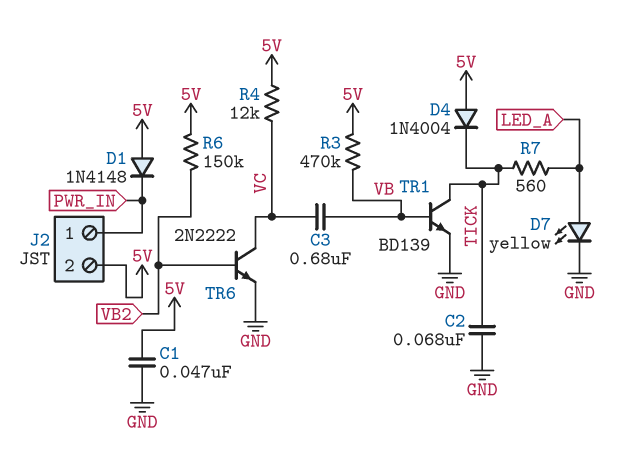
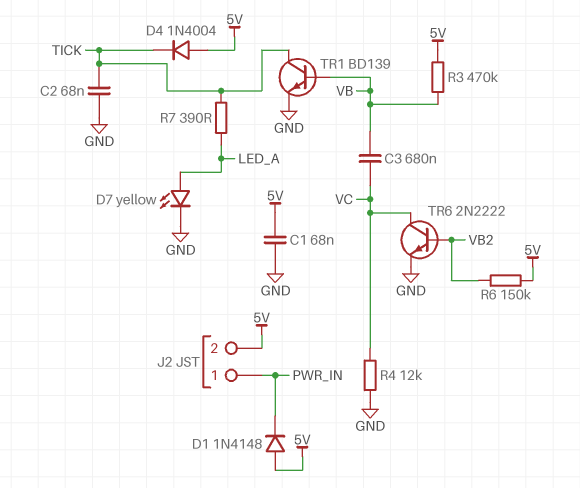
C1: 47nF (5V, GND) -> 68nF (5V, GND)
R4: 12k (5V, VC) -> 12k (GND, VC)
R7: 560 (LED_A, TICK) -> 390 (LED_A, TICK)

